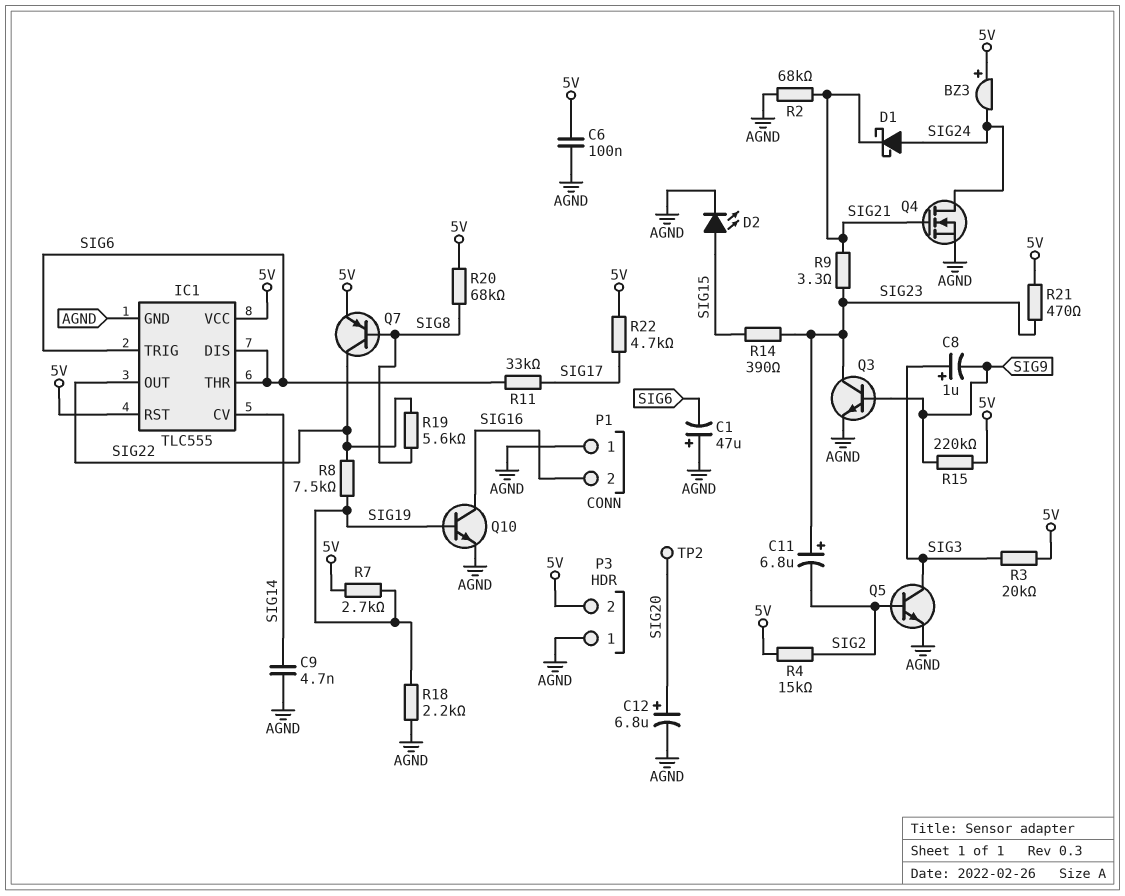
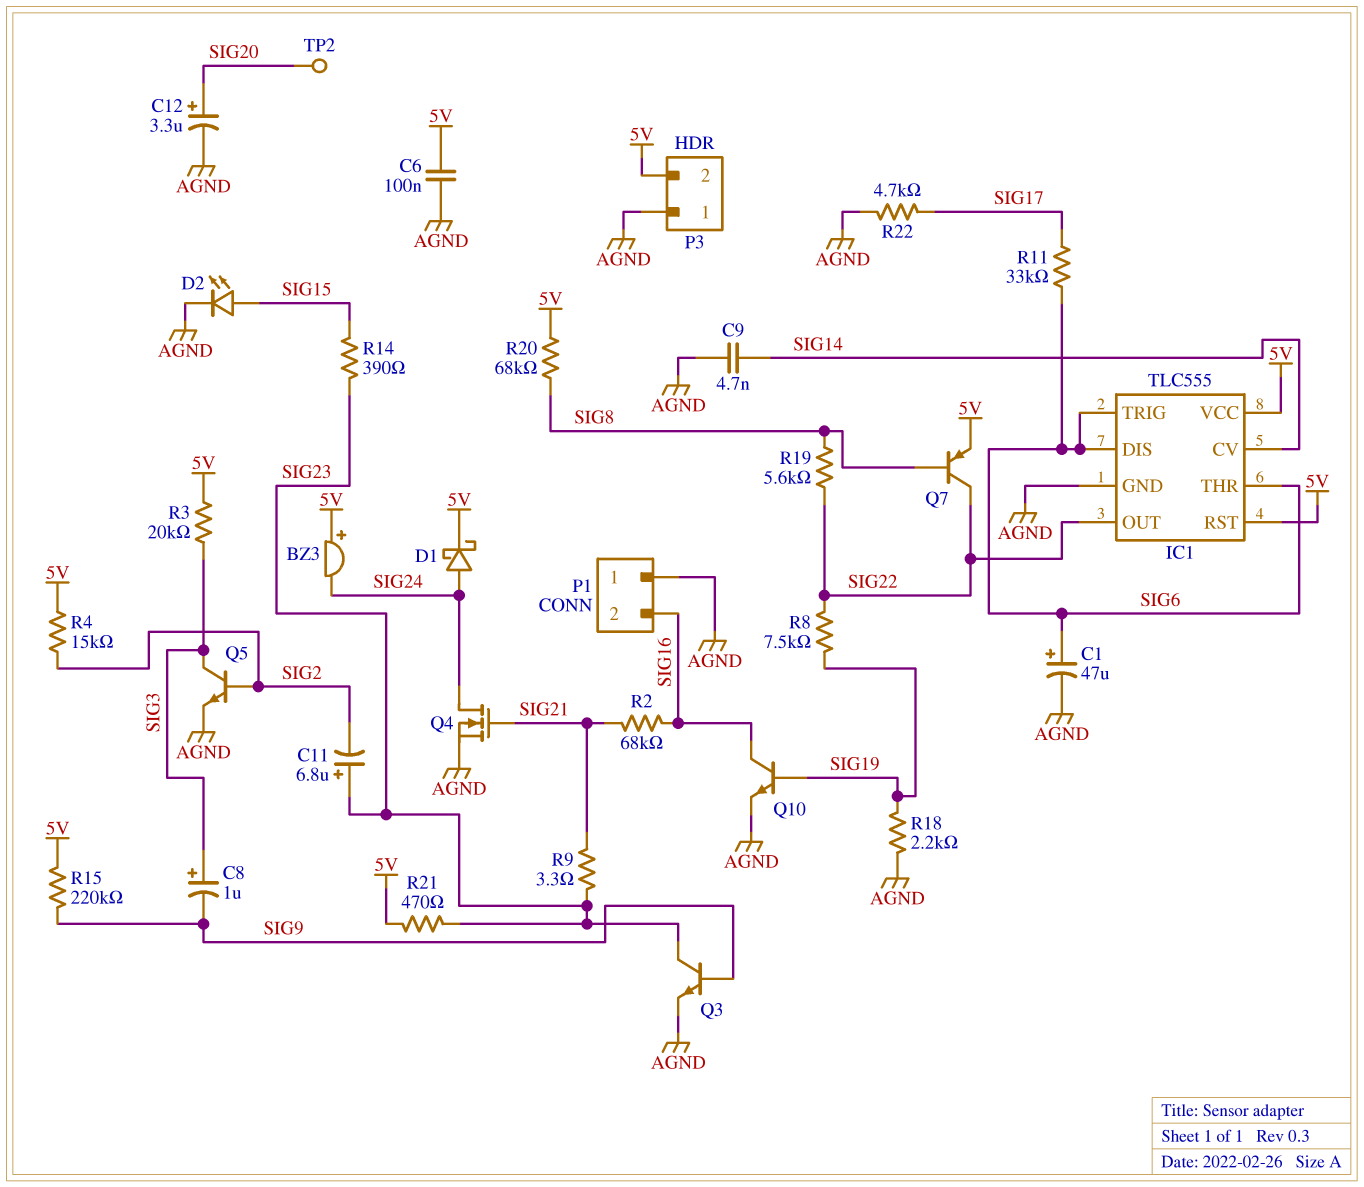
C1: 47uF (plus AGND, minus SIG6) -> 47uF (plus SIG6, minus AGND)
C12: 6.8uF (plus SIG20, minus AGND) -> 3.3uF (plus SIG20, minus AGND)
D1: schottky (A SIG24, K SIG21) -> schottky (A SIG24, K 5V)
R2: 68k (AGND, SIG21) -> 68k (SIG16, SIG21)
R7: 2.7k (5V, SIG19) -> none
R22: 4.7k (5V, SIG17) -> 4.7k (AGND, SIG17)

